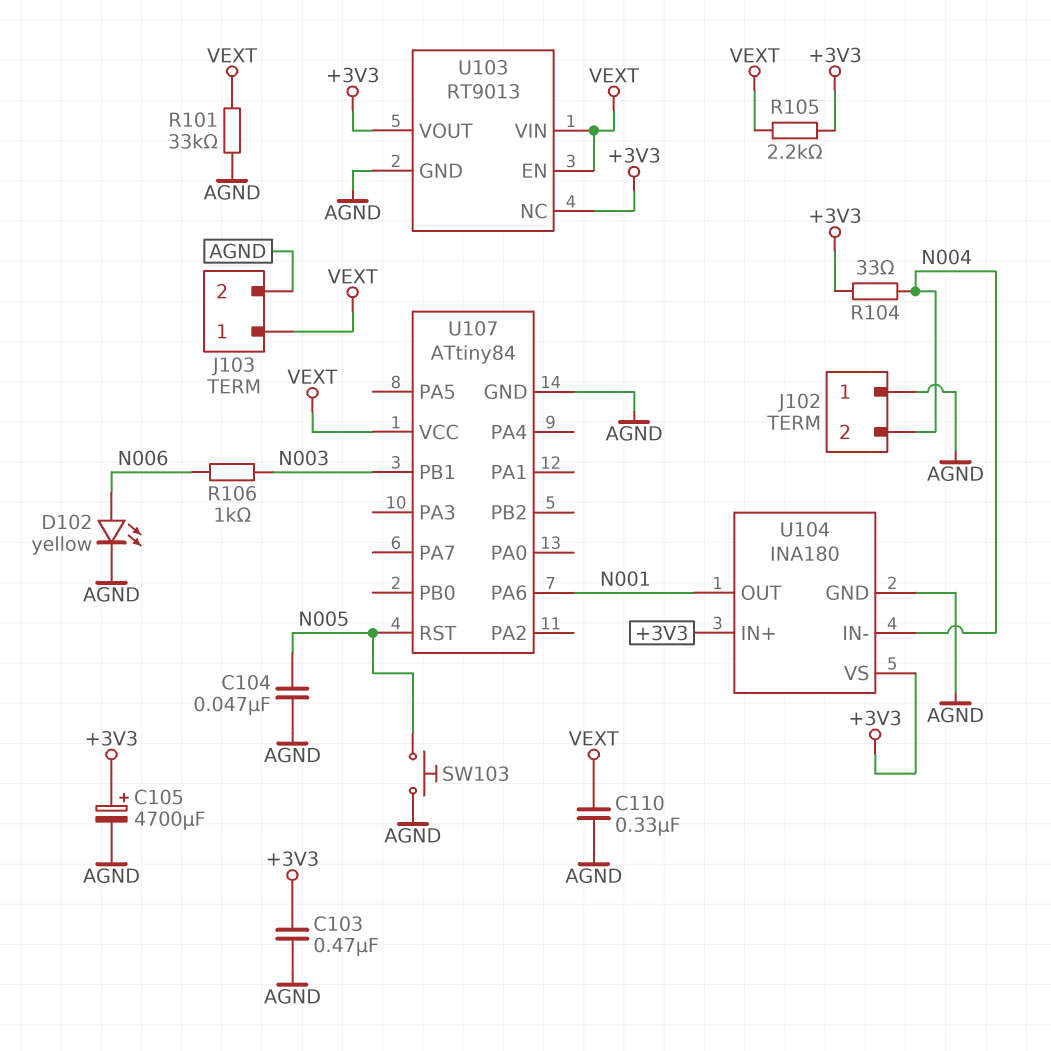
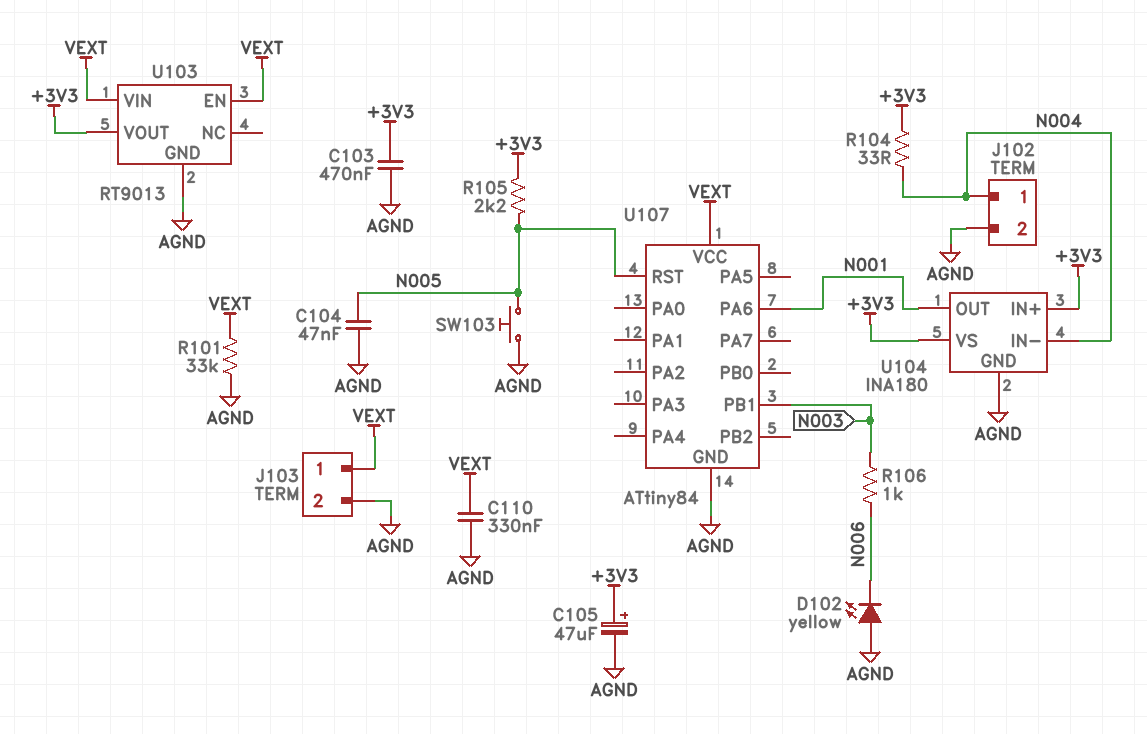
C105: 4700uF (plus +3V3, minus AGND) -> 47uF (plus +3V3, minus AGND)
D102: LED yellow (A N006, K AGND) -> LED yellow (A AGND, K N006)
J102 pin 1: AGND -> N004
J102 pin 2: N004 -> AGND
R105: 2.2k (+3V3, VEXT) -> 2.2k (+3V3, N005)
U103 pin NC: +3V3 -> none

